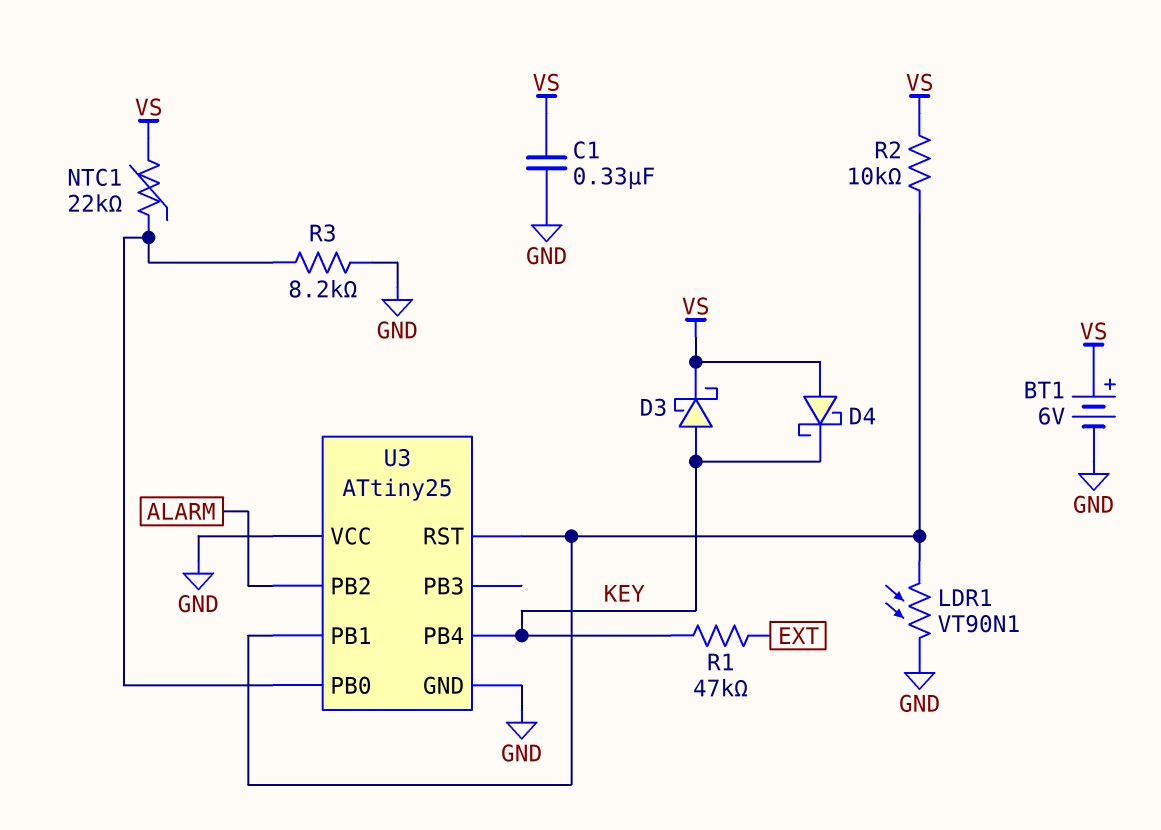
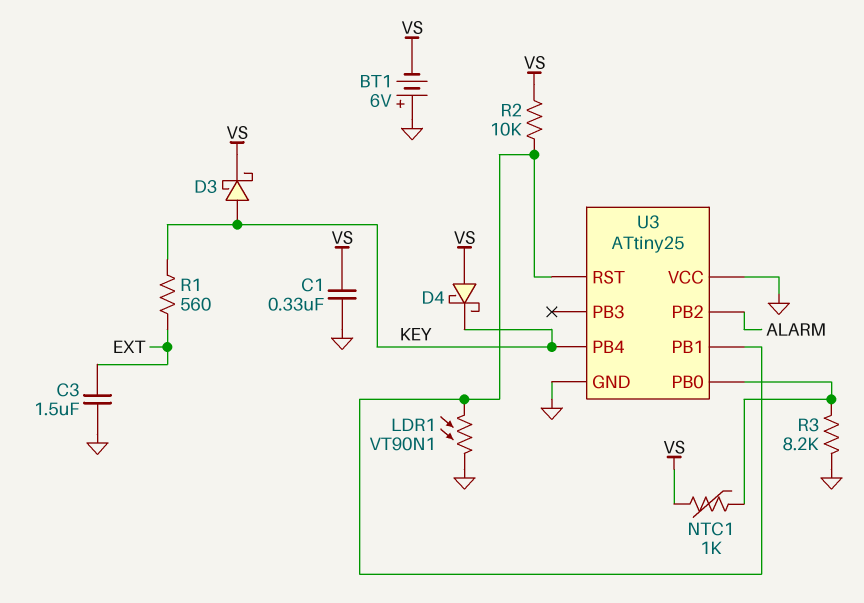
BT1: 6V (plus VS, minus GND) -> 6V (plus GND, minus VS)
C3: none -> 1.5uF (EXT, GND)
NTC1: 22k (U3/PB0, VS) -> 1k (U3/PB0, VS)
R1: 47k (EXT, KEY) -> 560 (EXT, KEY)

